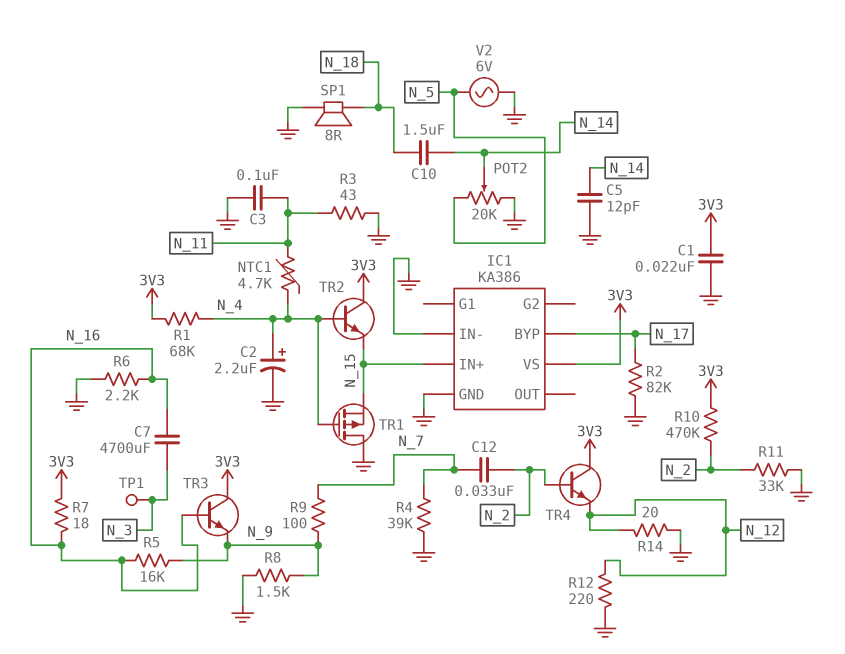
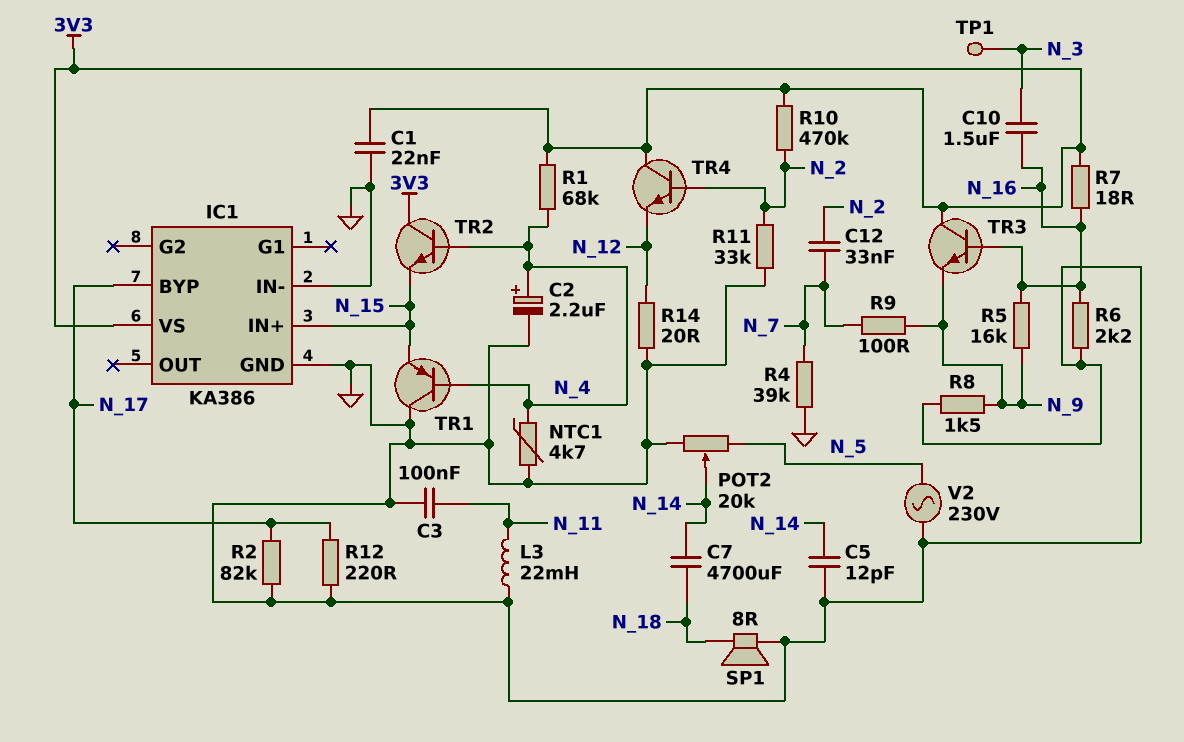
C7: 4700uF (N_3, N_16) -> 4700uF (N_14, N_18)
C10: 1.5uF (N_14, N_18) -> 1.5uF (N_3, N_16)
L3: none -> 22mH (GND, N_11)
NTC1: 4.7k (N_4, N_11) -> 4.7k (GND, N_4)
R3: 43 (GND, N_11) -> none
R12: 220 (GND, N_12) -> 220 (GND, N_17)
TR1: PMOS (G N_4, D GND, S N_15) -> PNP (B N_4, C GND, E N_15)
V2: AC 6V (GND, N_5) -> AC 230V (GND, N_5)

